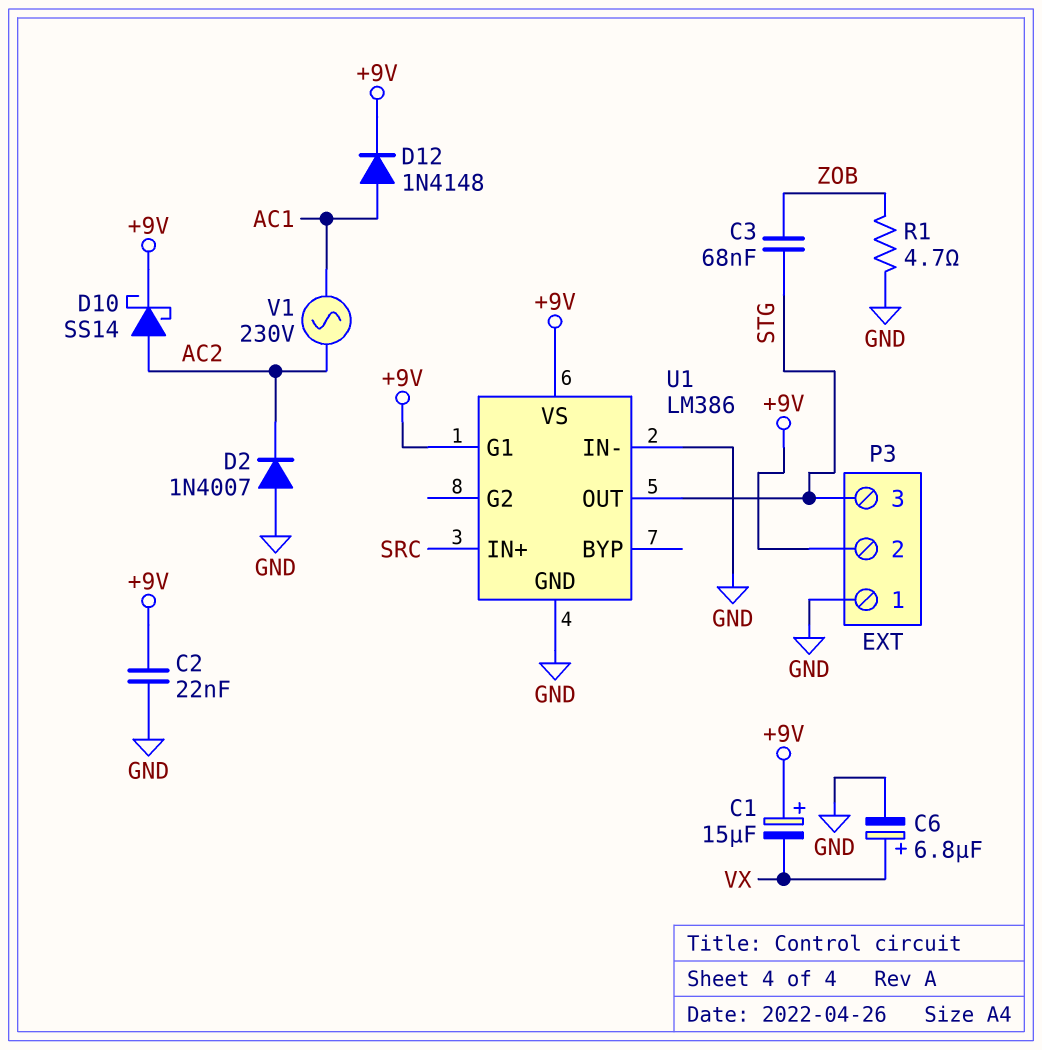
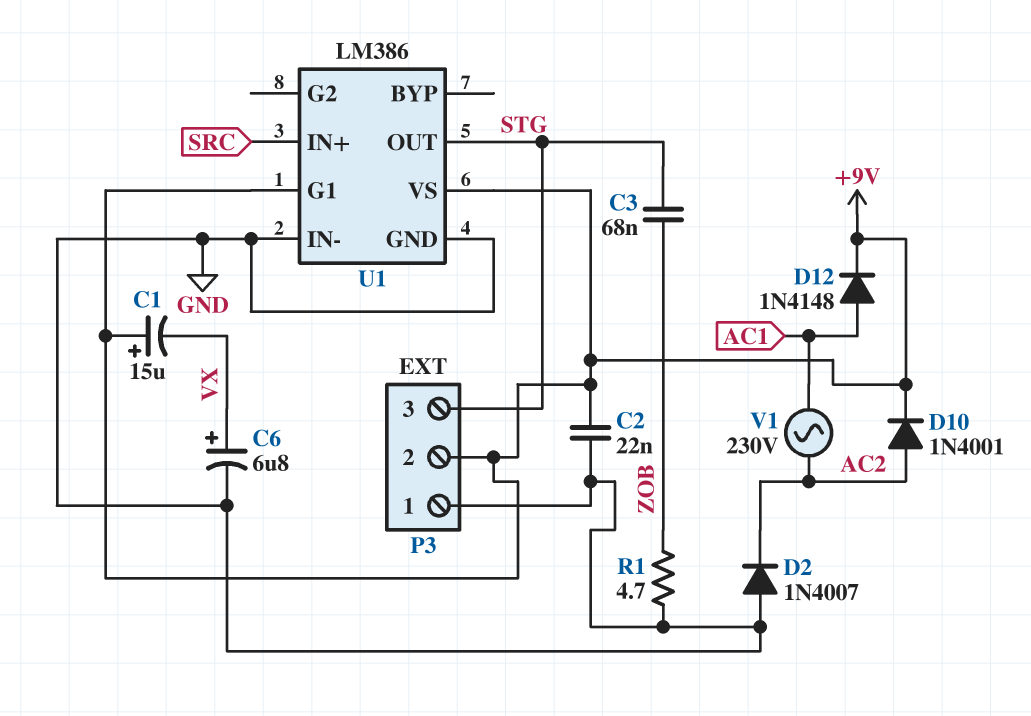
D10: schottky SS14 (A AC2, K +9V) -> diode 1N4001 (A AC2, K +9V)

